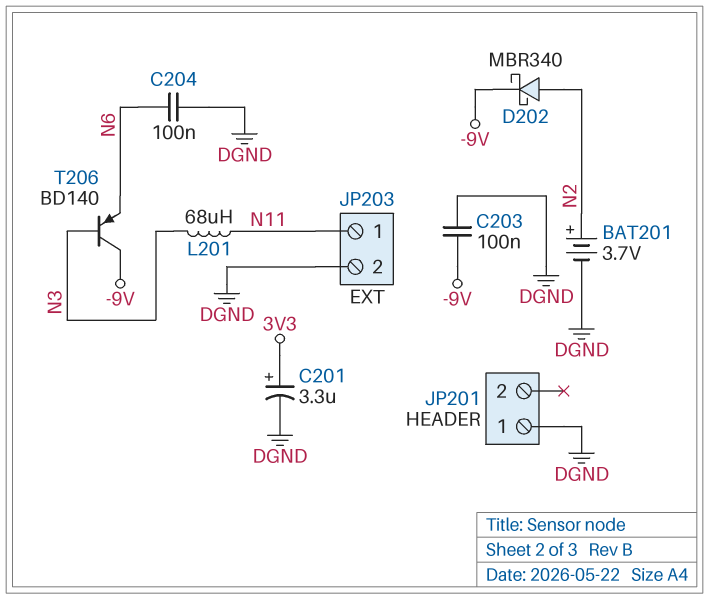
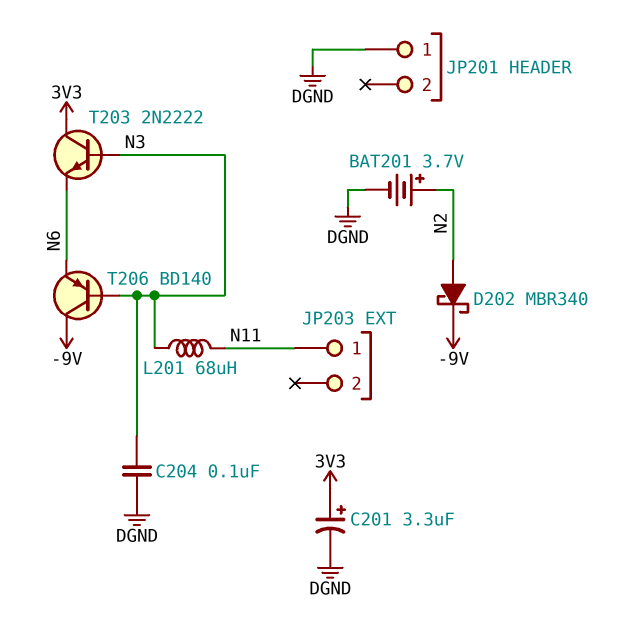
C203: 100nF (-9V, DGND) -> none
C204: 100nF (DGND, N6) -> 100nF (DGND, N3)
JP203 pin 2: DGND -> none
T203: none -> NPN 2N2222 (B N3, C 3V3, E N6)

